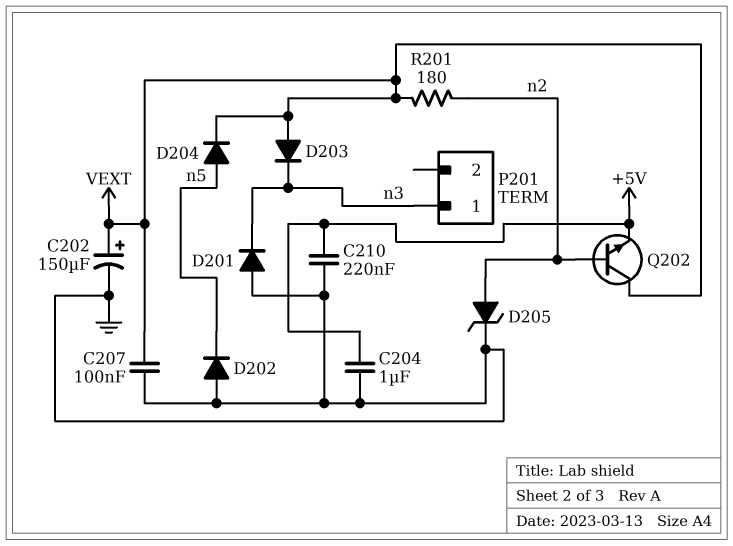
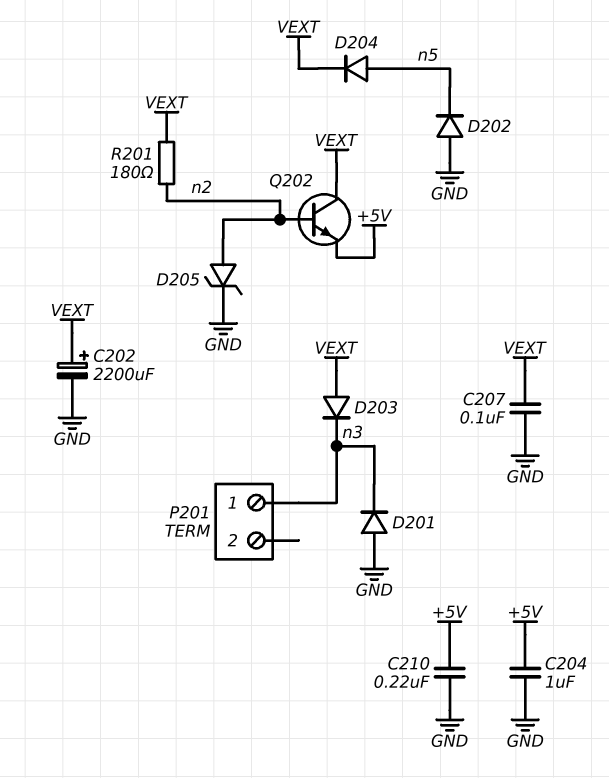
C202: 150uF (plus VEXT, minus GND) -> 2200uF (plus VEXT, minus GND)

